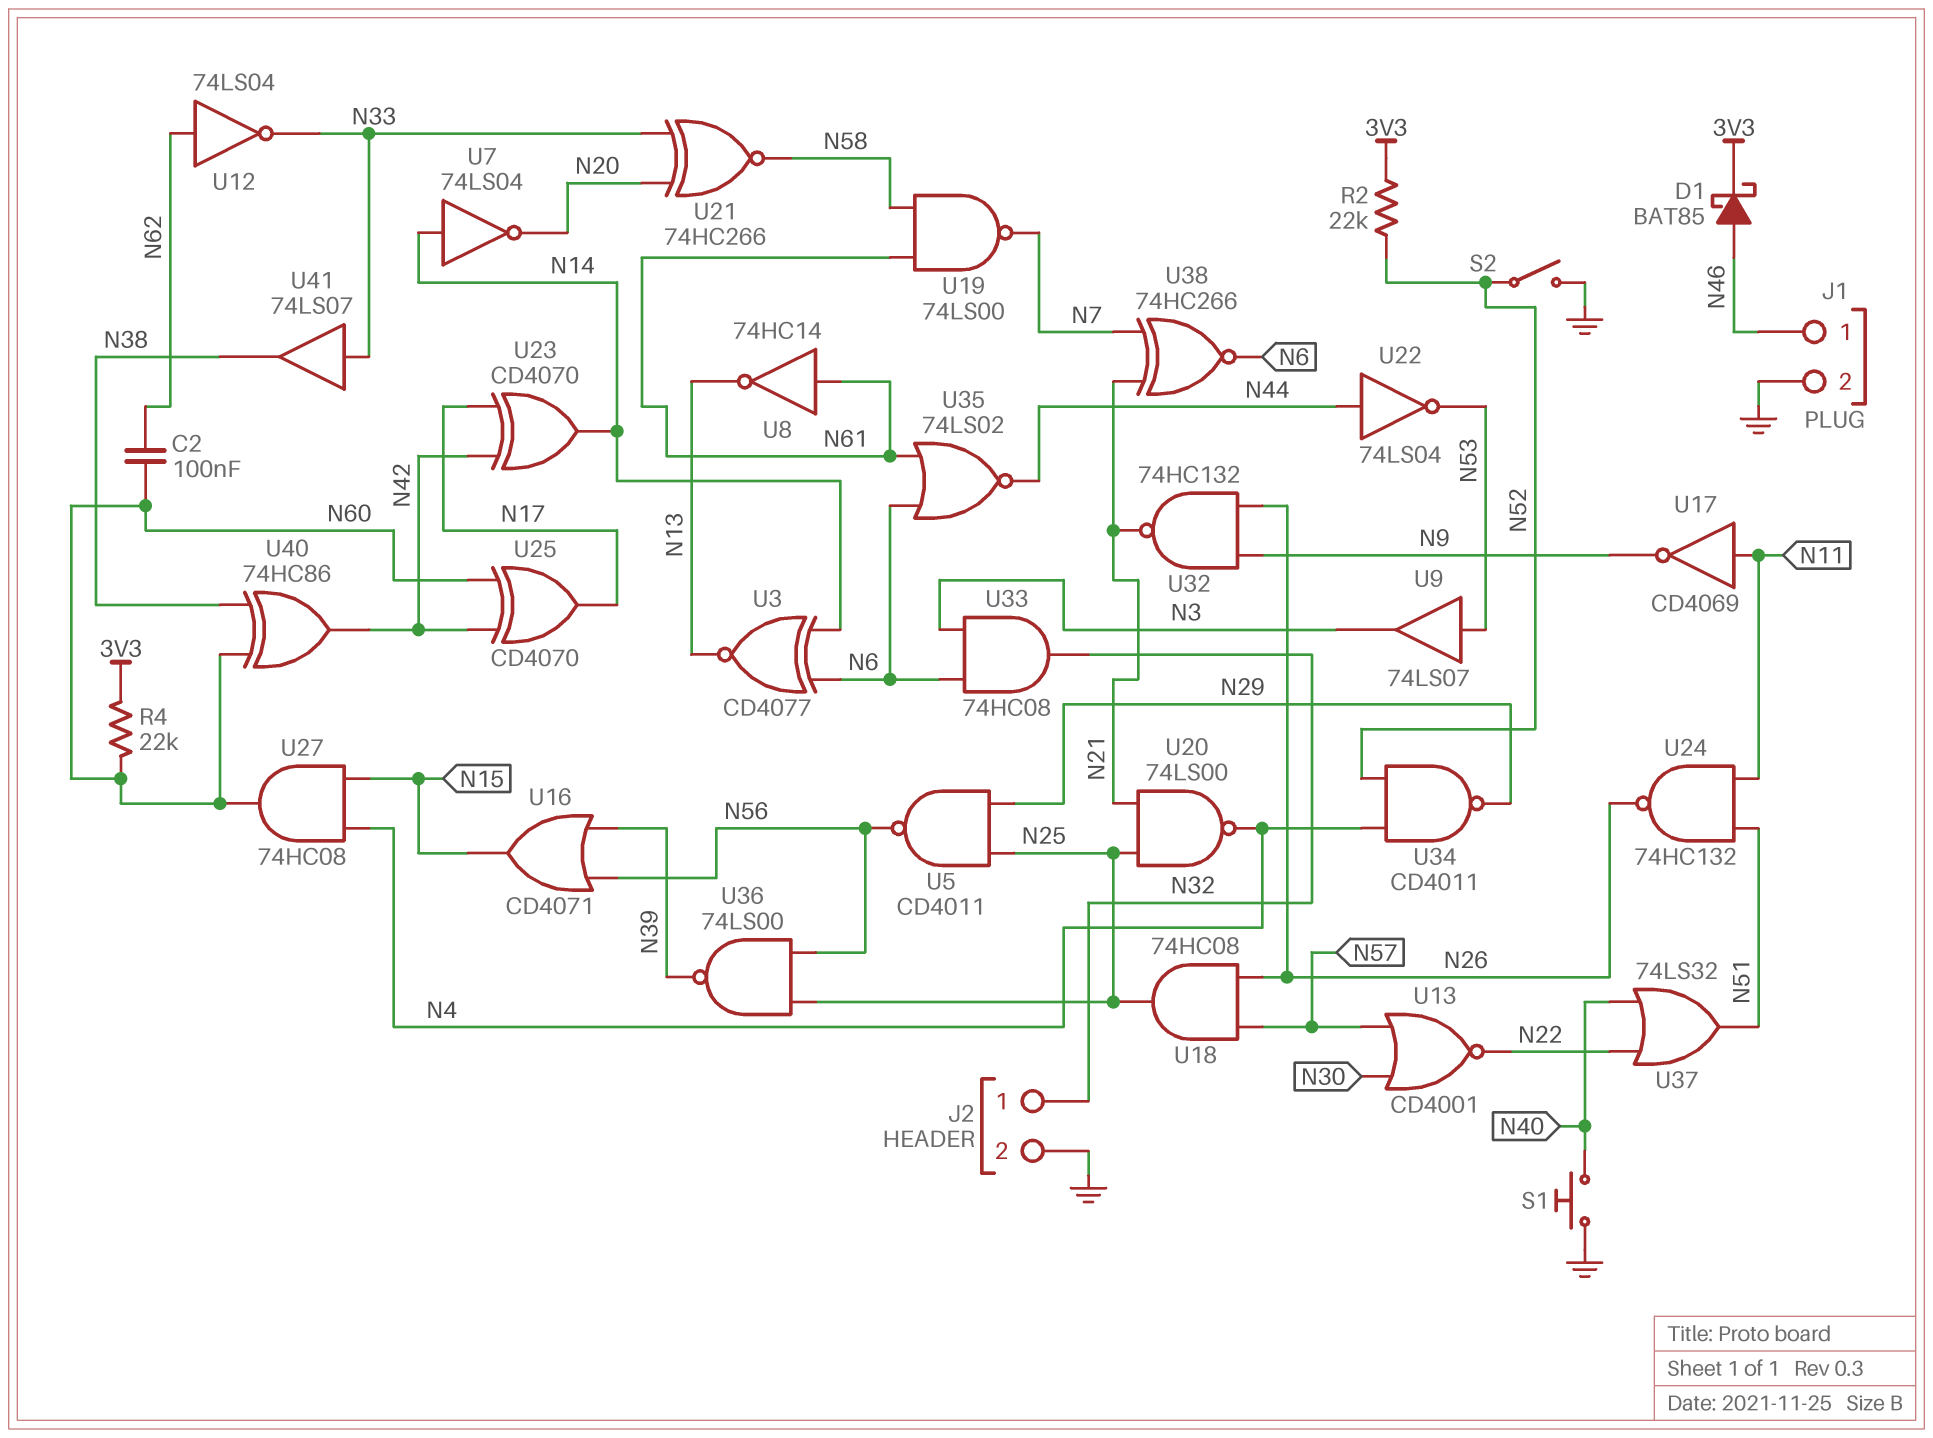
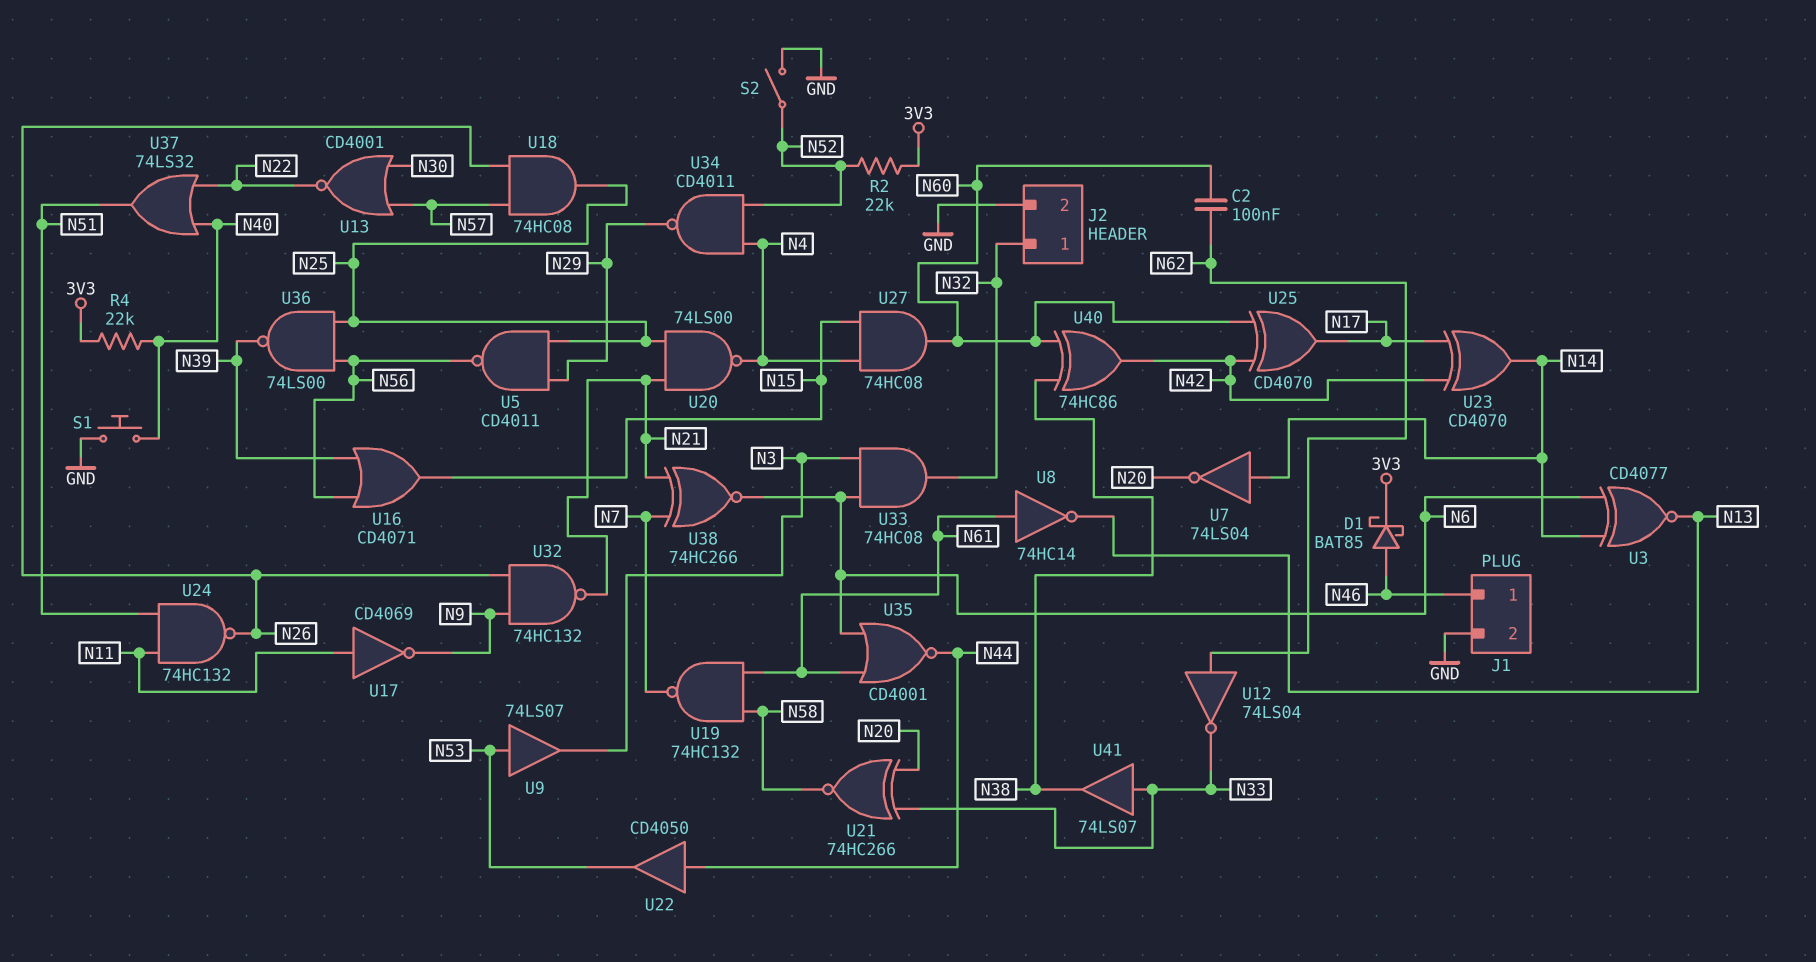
R4: 22k (3V3, N60) -> 22k (3V3, N40)
U19: NAND 74LS00 (in N58, in N61, out N7) -> NAND 74HC132 (in N58, in N61, out N7)
U22: NOT 74LS04 (in N44, out N53) -> buffer CD4050 (in N44, out N53)
U35: NOR 74LS02 (in N6, in N61, out N44) -> NOR CD4001 (in N6, in N61, out N44)

